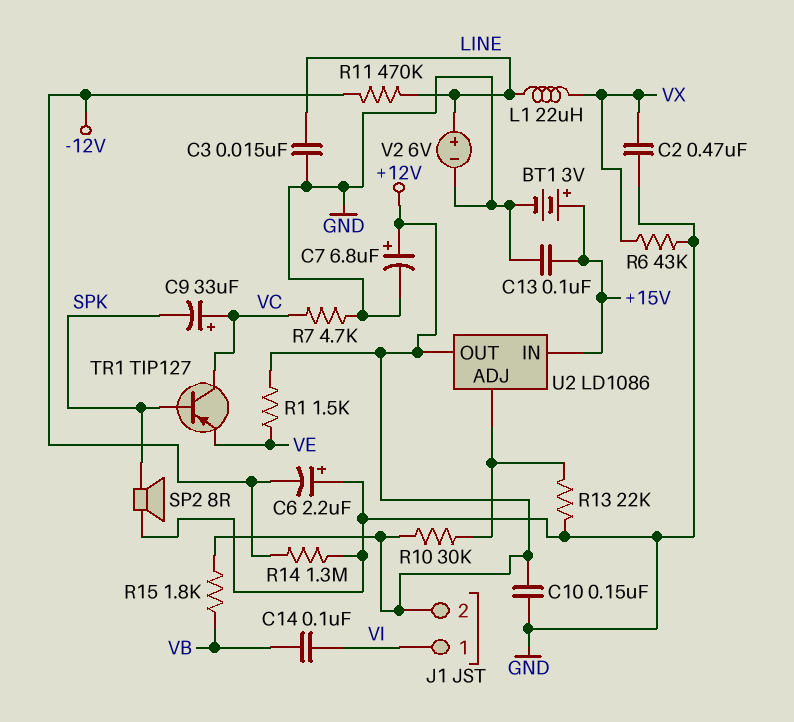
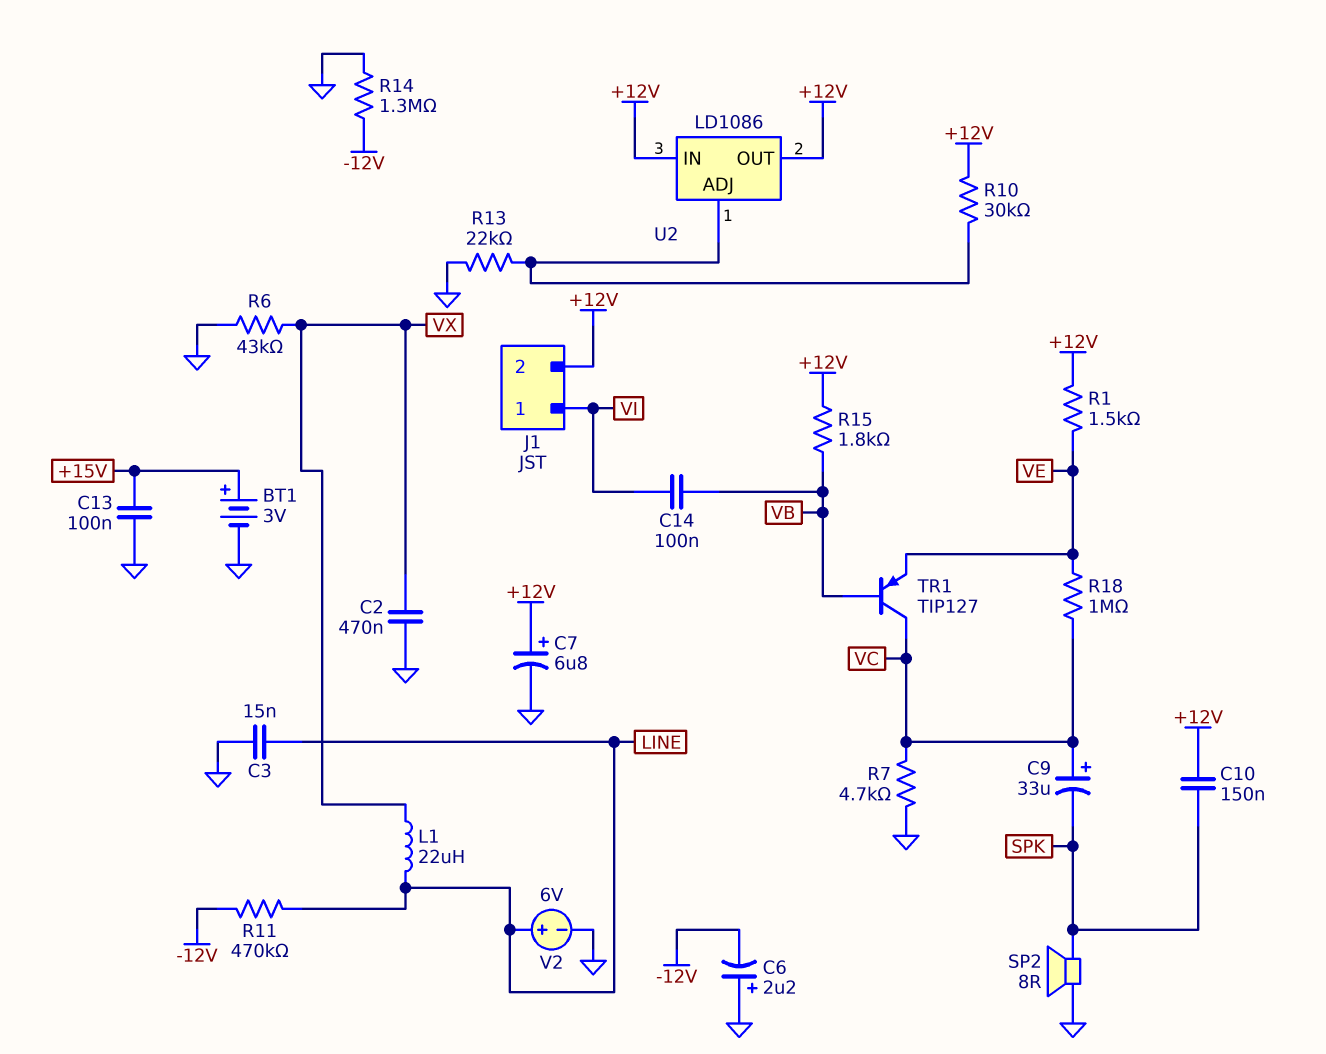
C10: 150nF (+12V, GND) -> 150nF (+12V, SPK)
R18: none -> 1M (VC, VE)
TR1: PNP TIP127 (B SPK, C VC, E VE) -> PNP TIP127 (B VB, C VC, E VE)
U2 pin IN: +15V -> +12V

